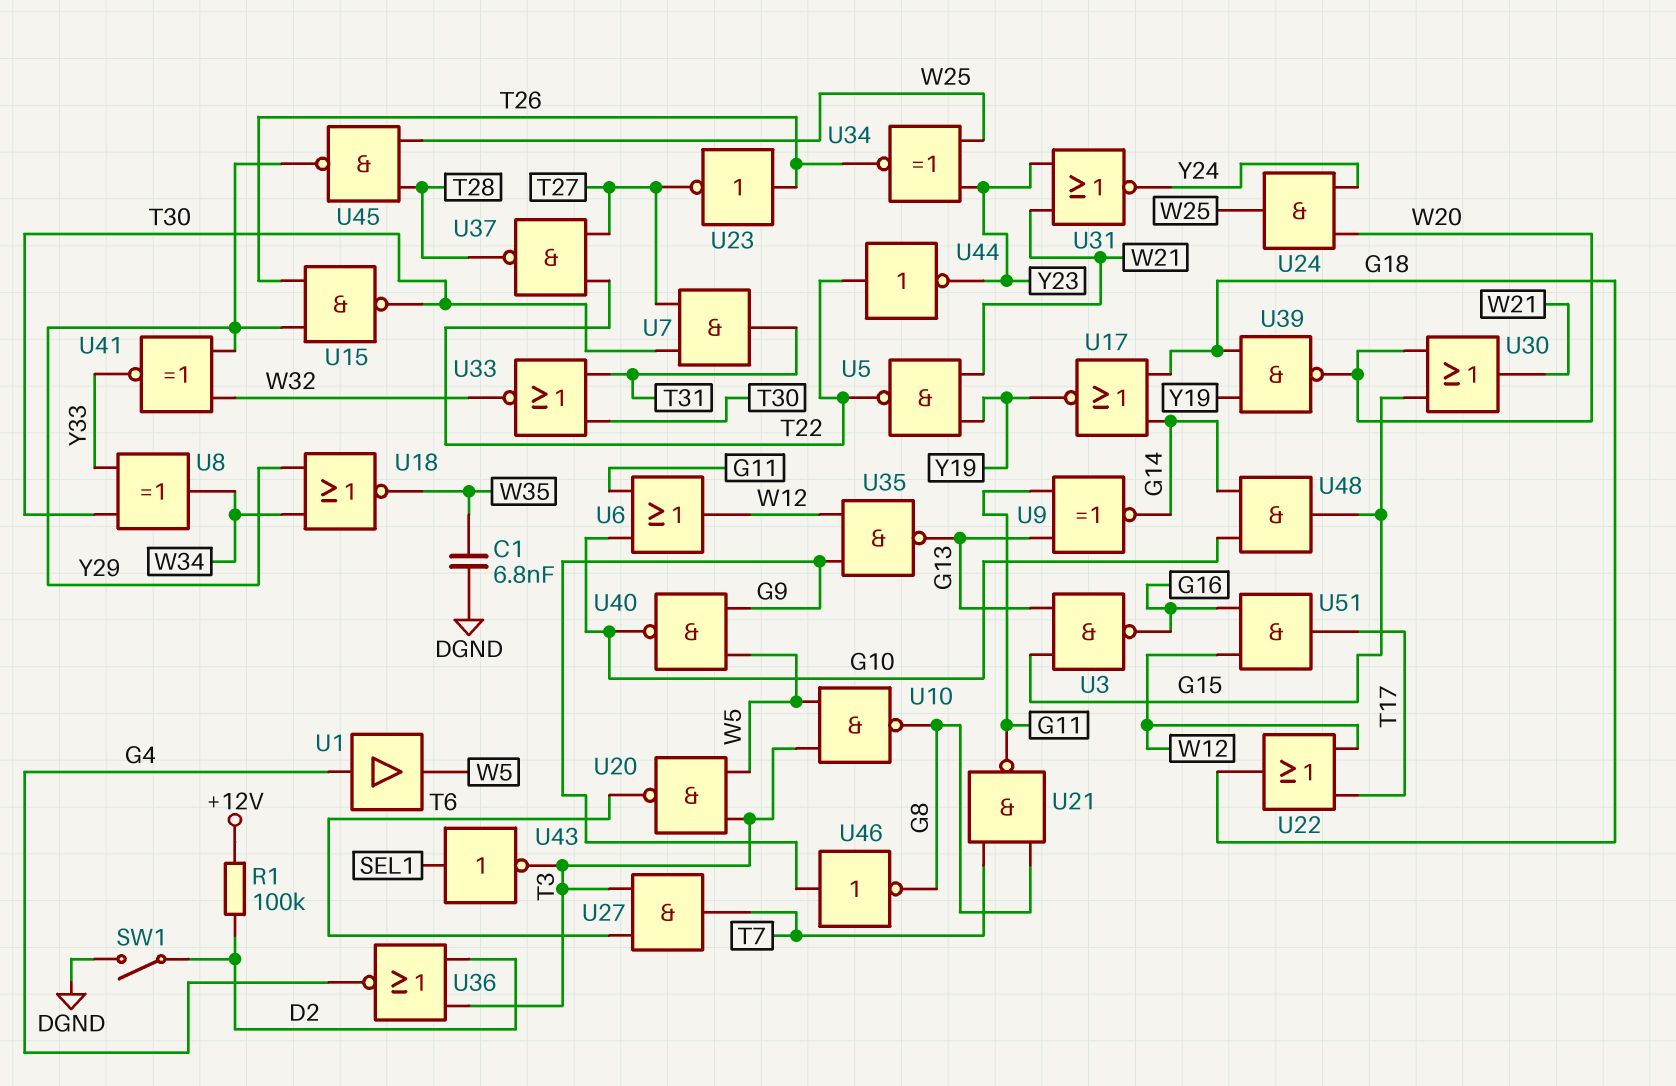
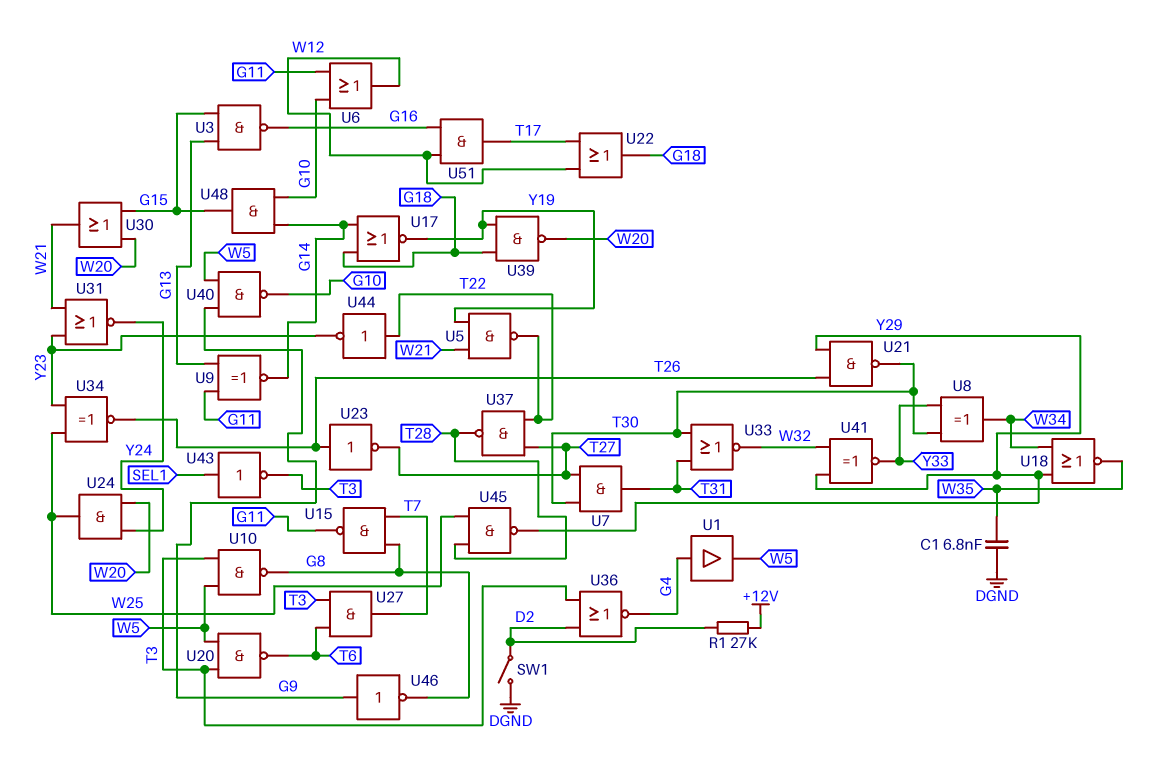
R1: 100k (+12V, D2) -> 27k (+12V, D2)
U15: NAND (in T26, in Y29, out T30) -> NAND (in G8, in T7, out G11)
U21: NAND (in G8, in T7, out G11) -> NAND (in T26, in Y29, out T30)
U35: NAND (in G9, in W12, out G13) -> none

